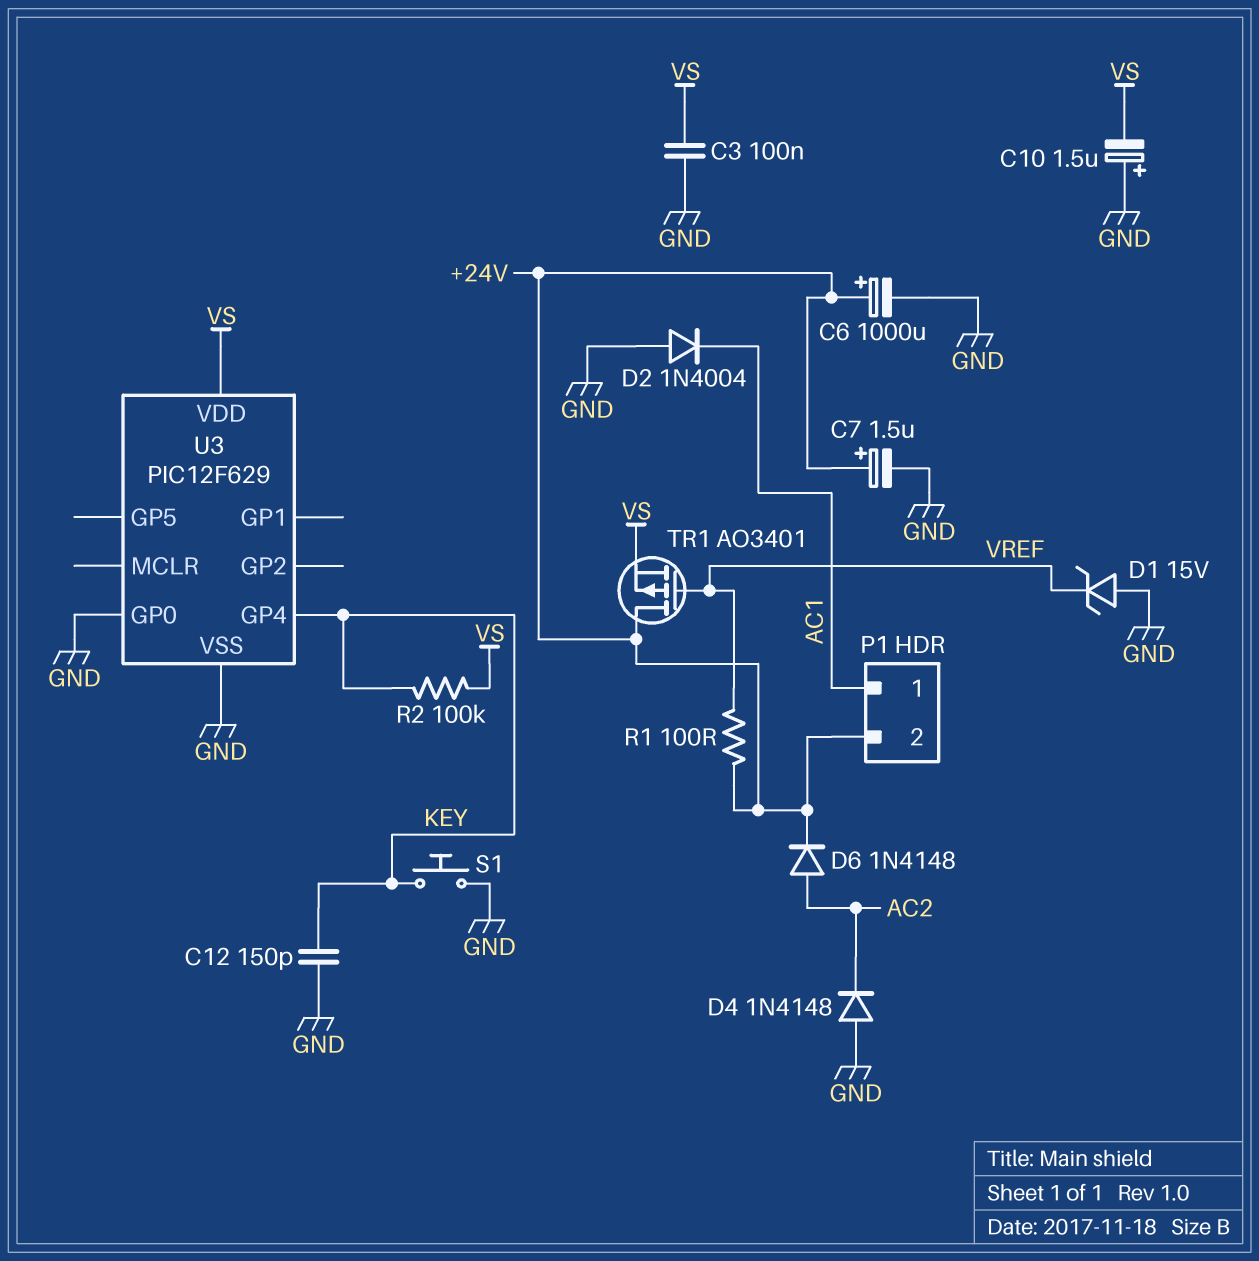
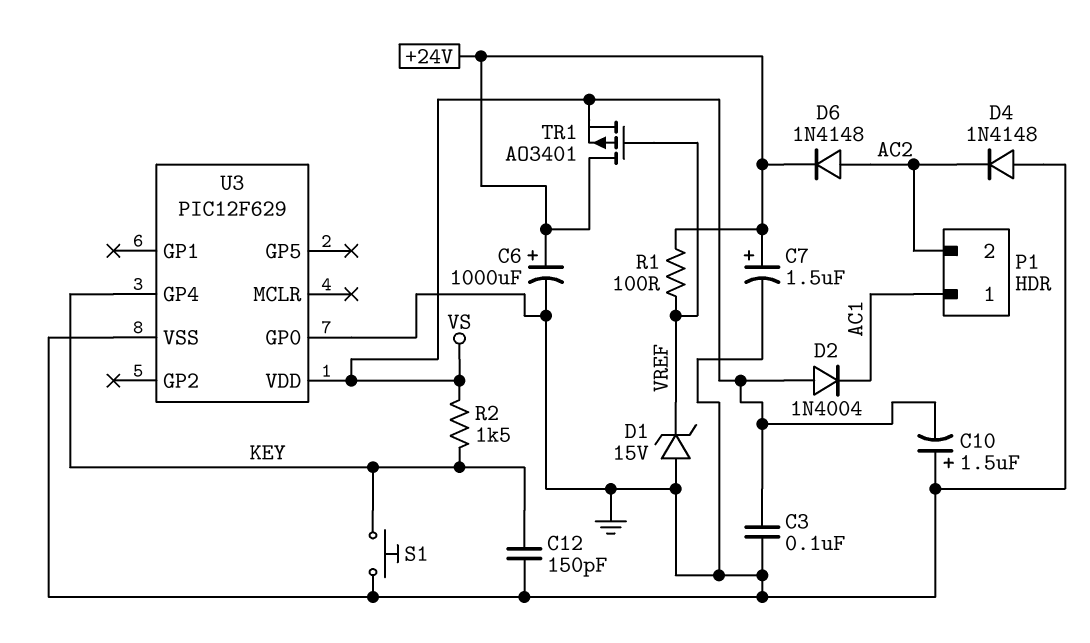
D2: diode 1N4004 (A GND, K AC1) -> diode 1N4004 (A VS, K AC1)
P1 pin 2: +24V -> AC2
R2: 100k (KEY, VS) -> 1.5k (KEY, VS)

